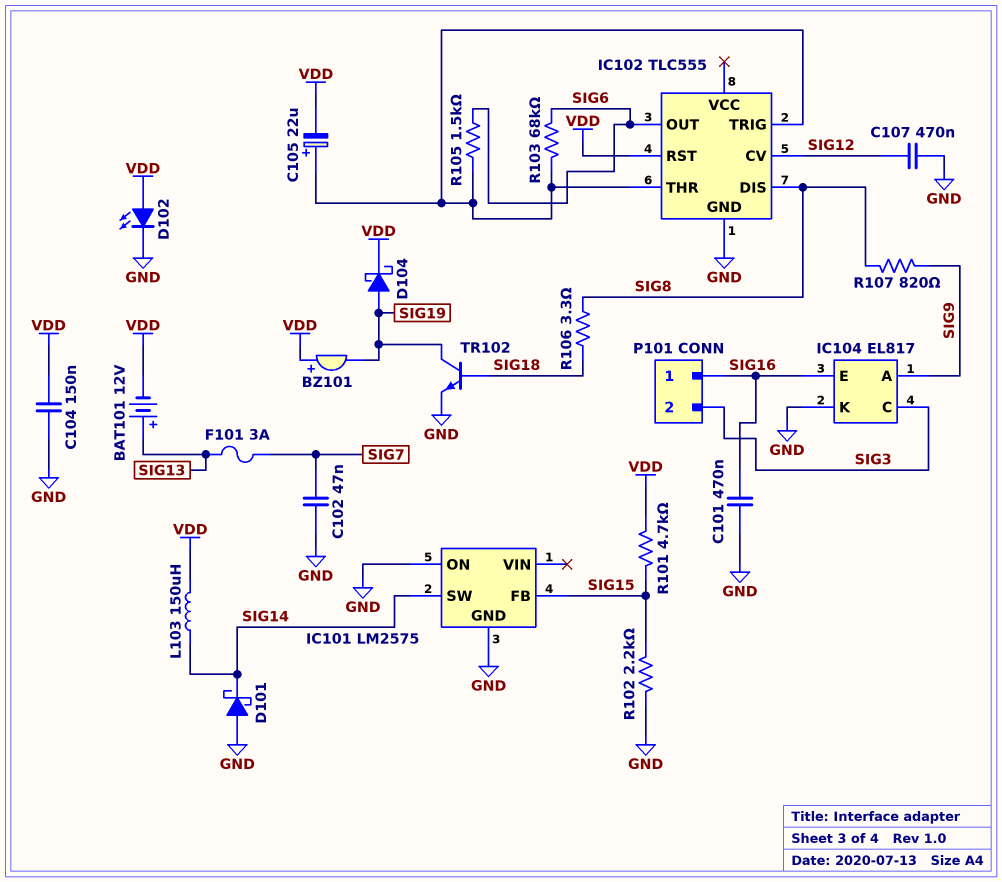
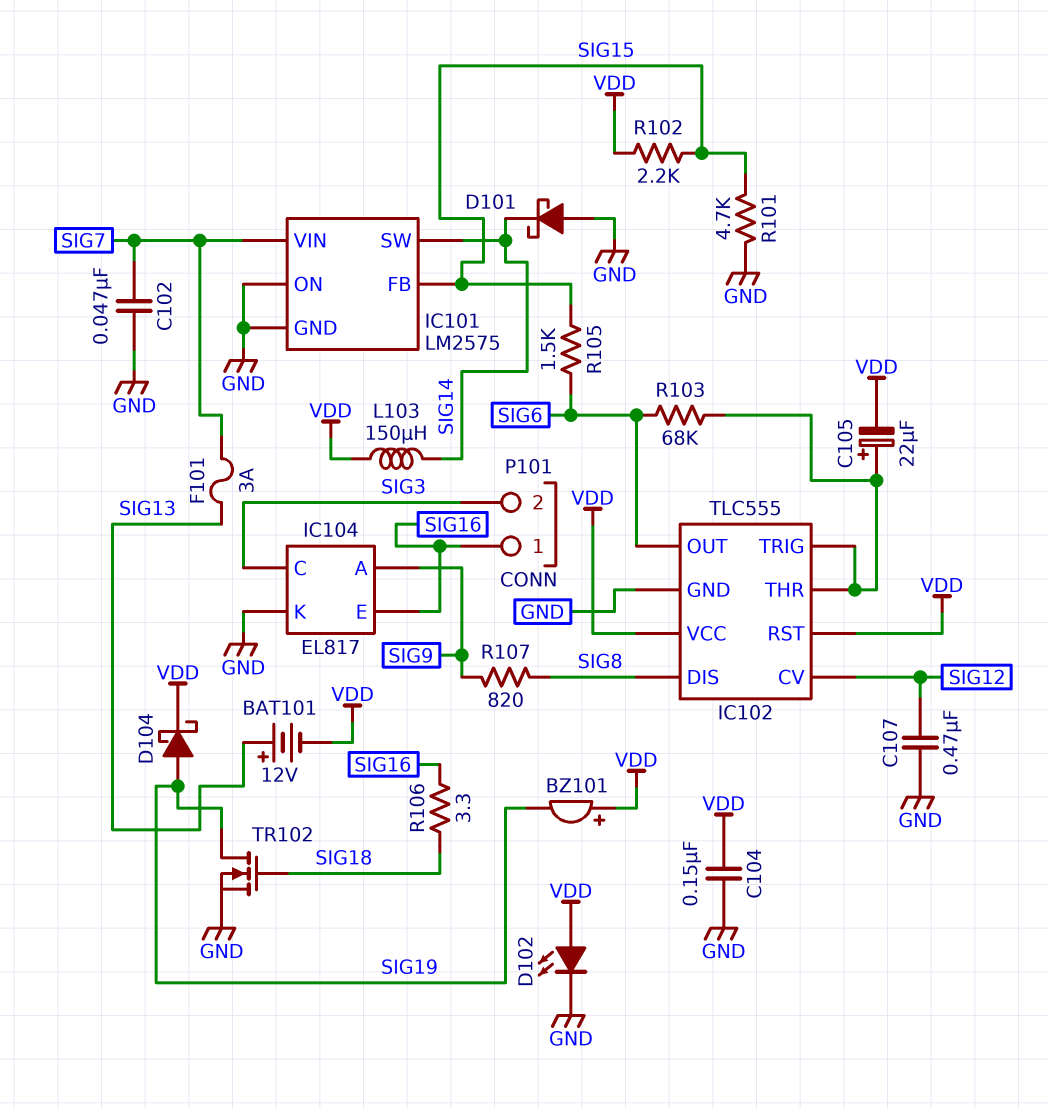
C101: 470nF (GND, SIG16) -> none
IC101 pin VIN: none -> SIG7
IC102 pin VCC: none -> VDD
R101: 4.7k (SIG15, VDD) -> 4.7k (GND, SIG15)
R102: 2.2k (GND, SIG15) -> 2.2k (SIG15, VDD)
R105: 1.5k (IC102/THR, SIG6) -> 1.5k (SIG6, SIG15)
R106: 3.3 (SIG8, SIG18) -> 3.3 (SIG16, SIG18)
TR102: NPN (B SIG18, C SIG19, E GND) -> NMOS (G SIG18, D SIG19, S GND)

